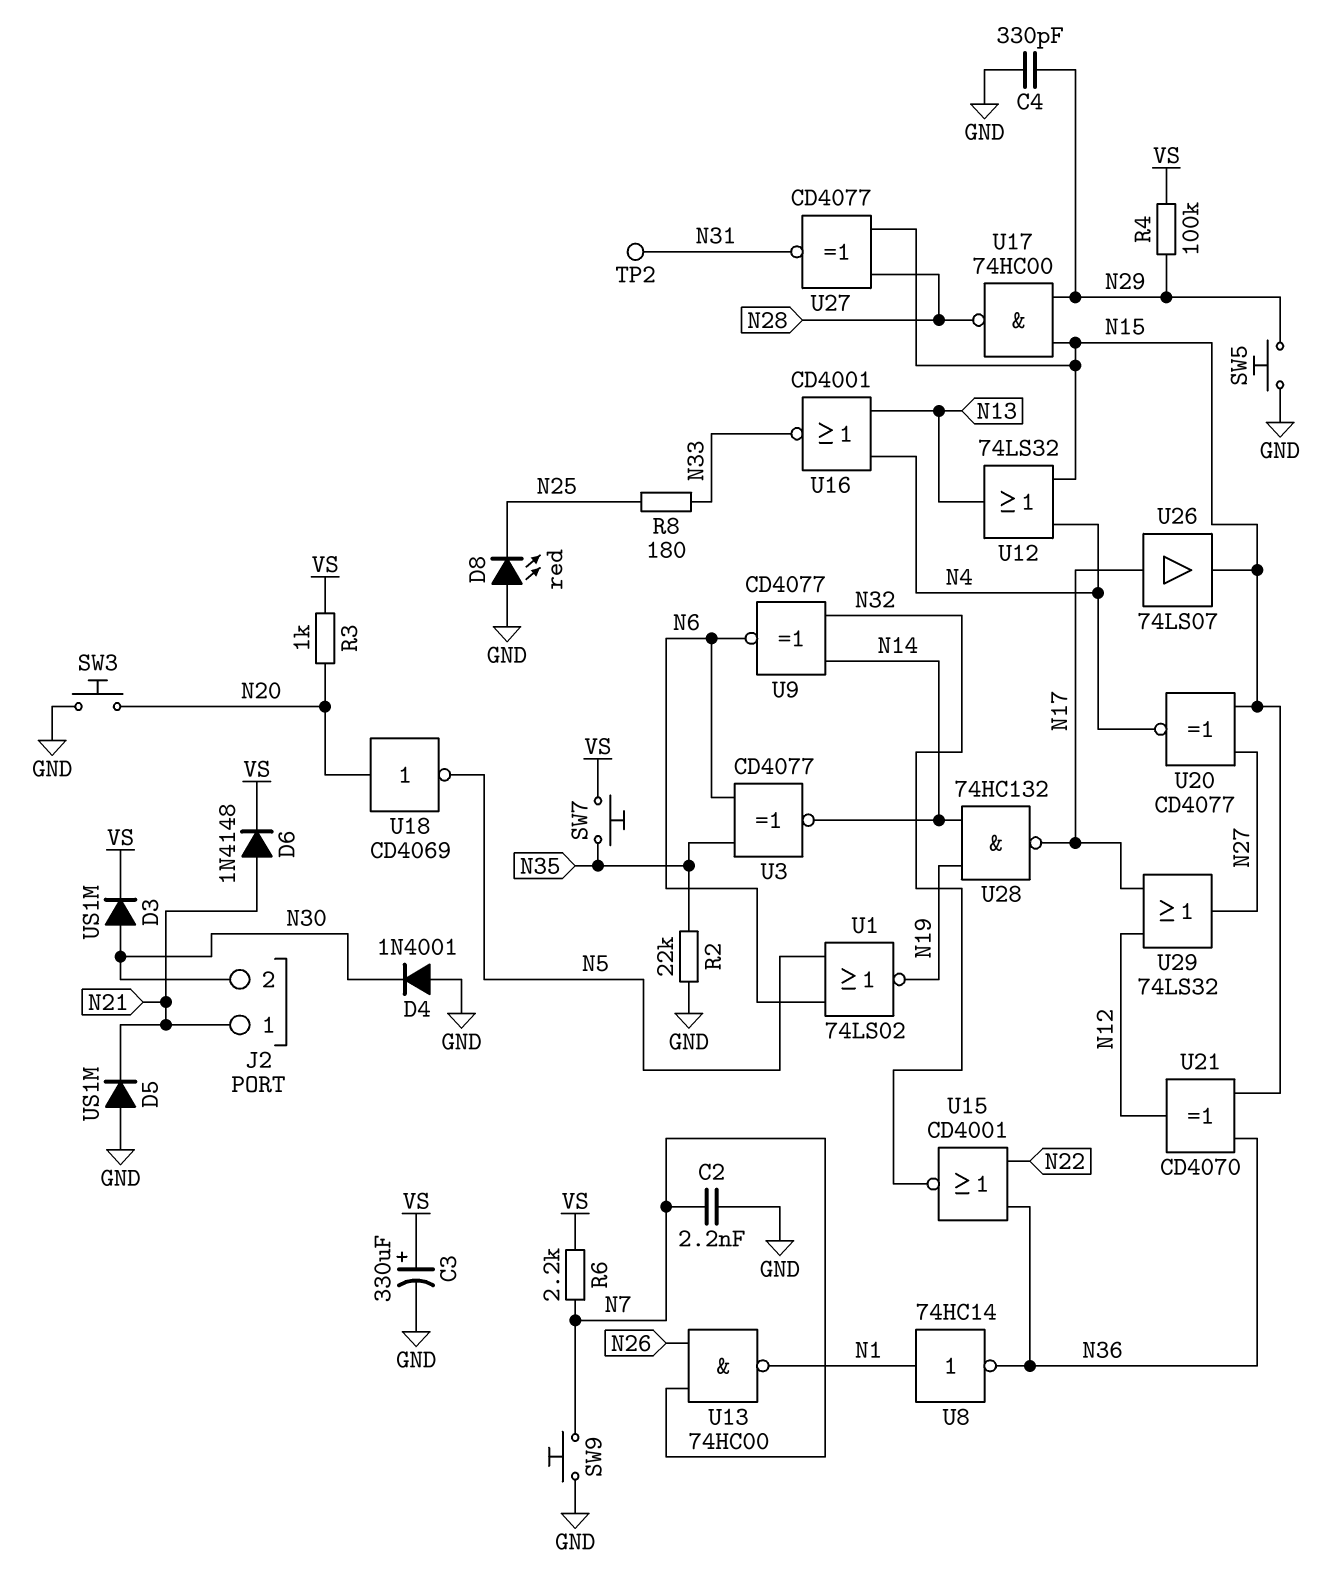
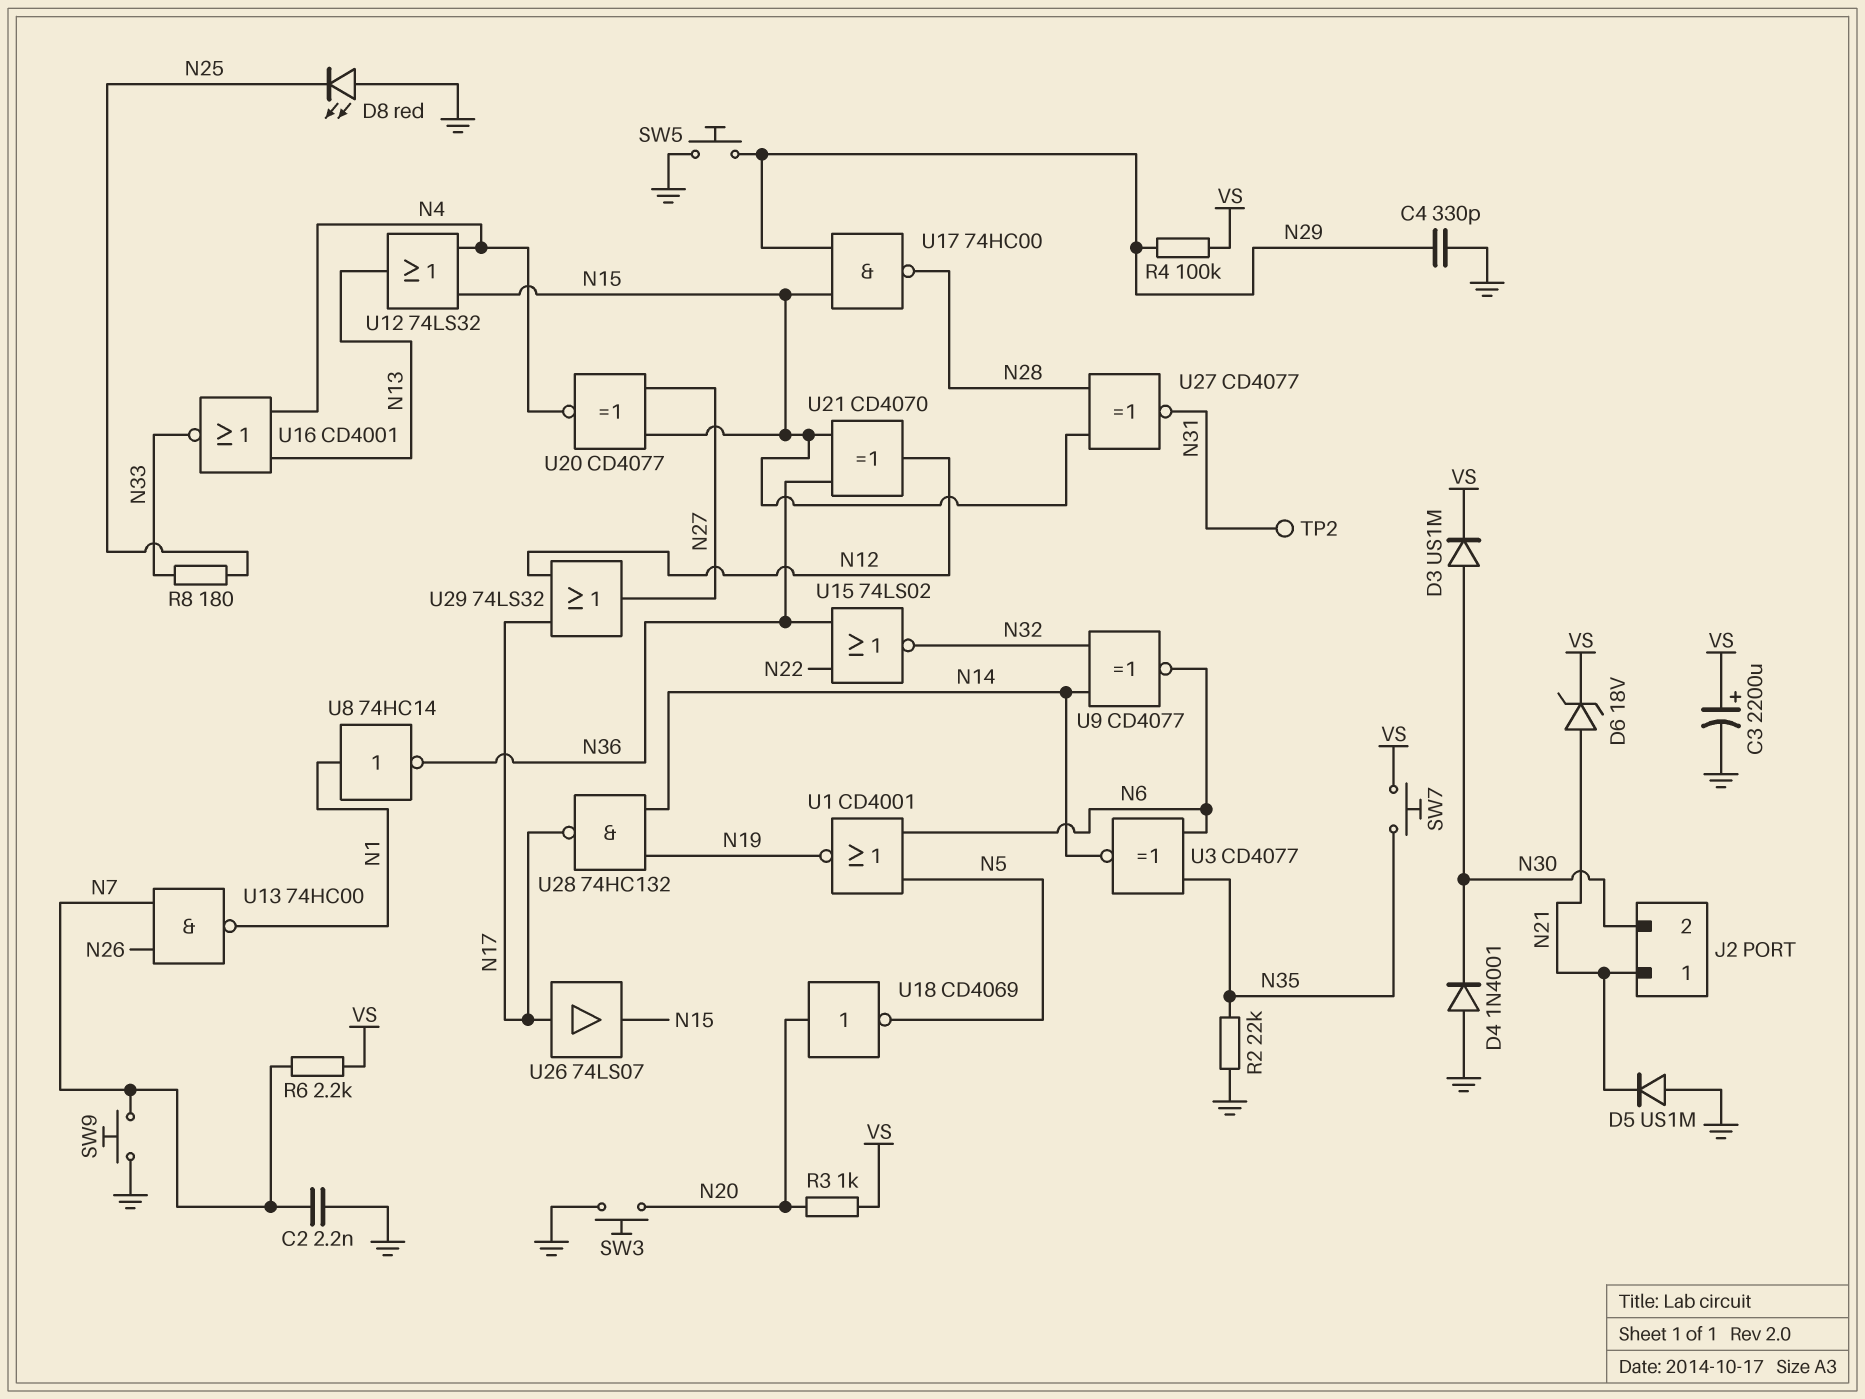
C3: 330uF (plus VS, minus GND) -> 2200uF (plus VS, minus GND)
D6: diode 1N4148 (A N21, K VS) -> zener 18V (A N21, K VS)
U1: NOR 74LS02 (in N5, in N6, out N19) -> NOR CD4001 (in N5, in N6, out N19)
U15: NOR CD4001 (in N22, in N36, out N32) -> NOR 74LS02 (in N22, in N36, out N32)

